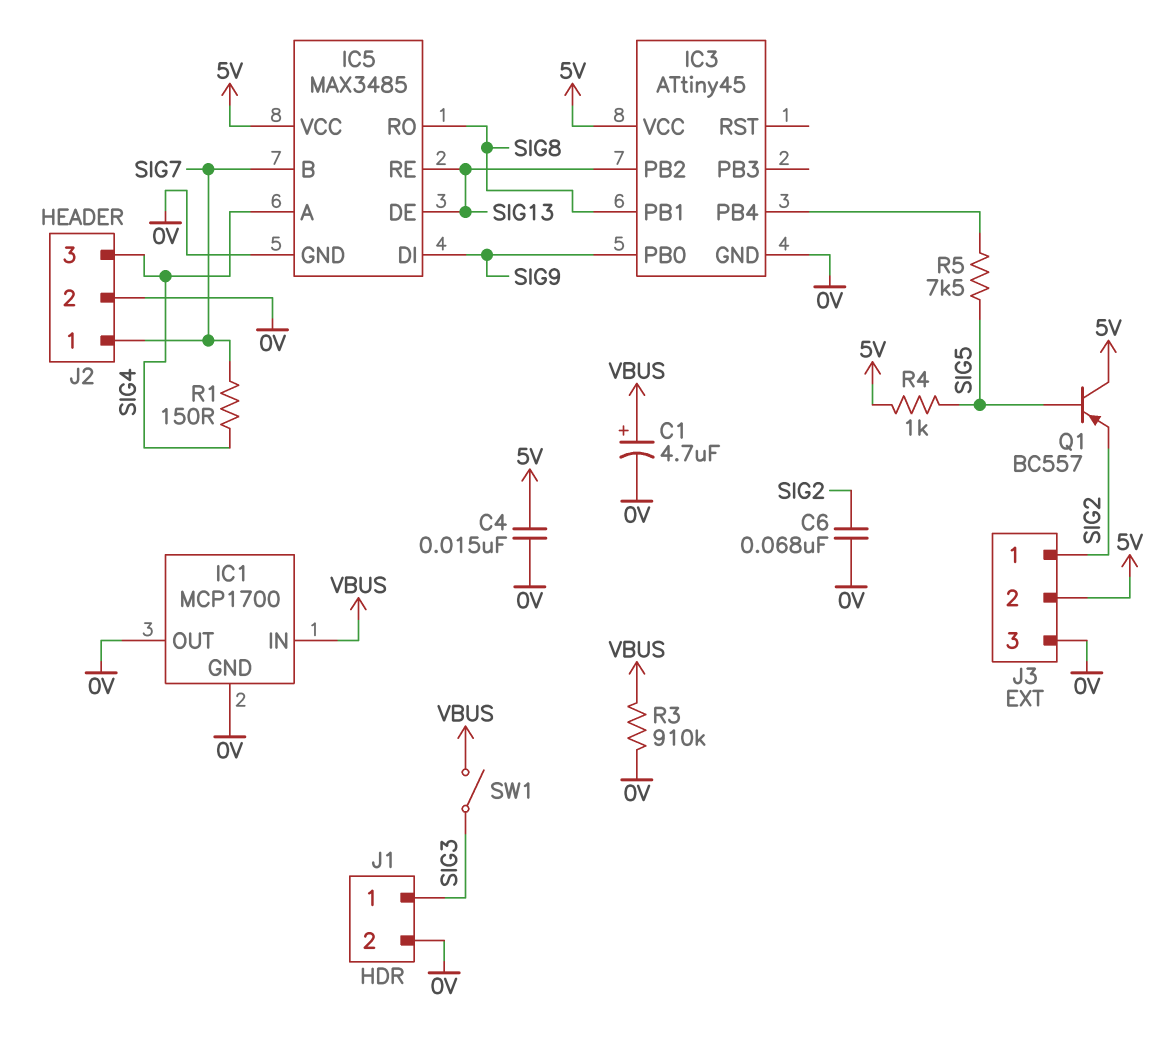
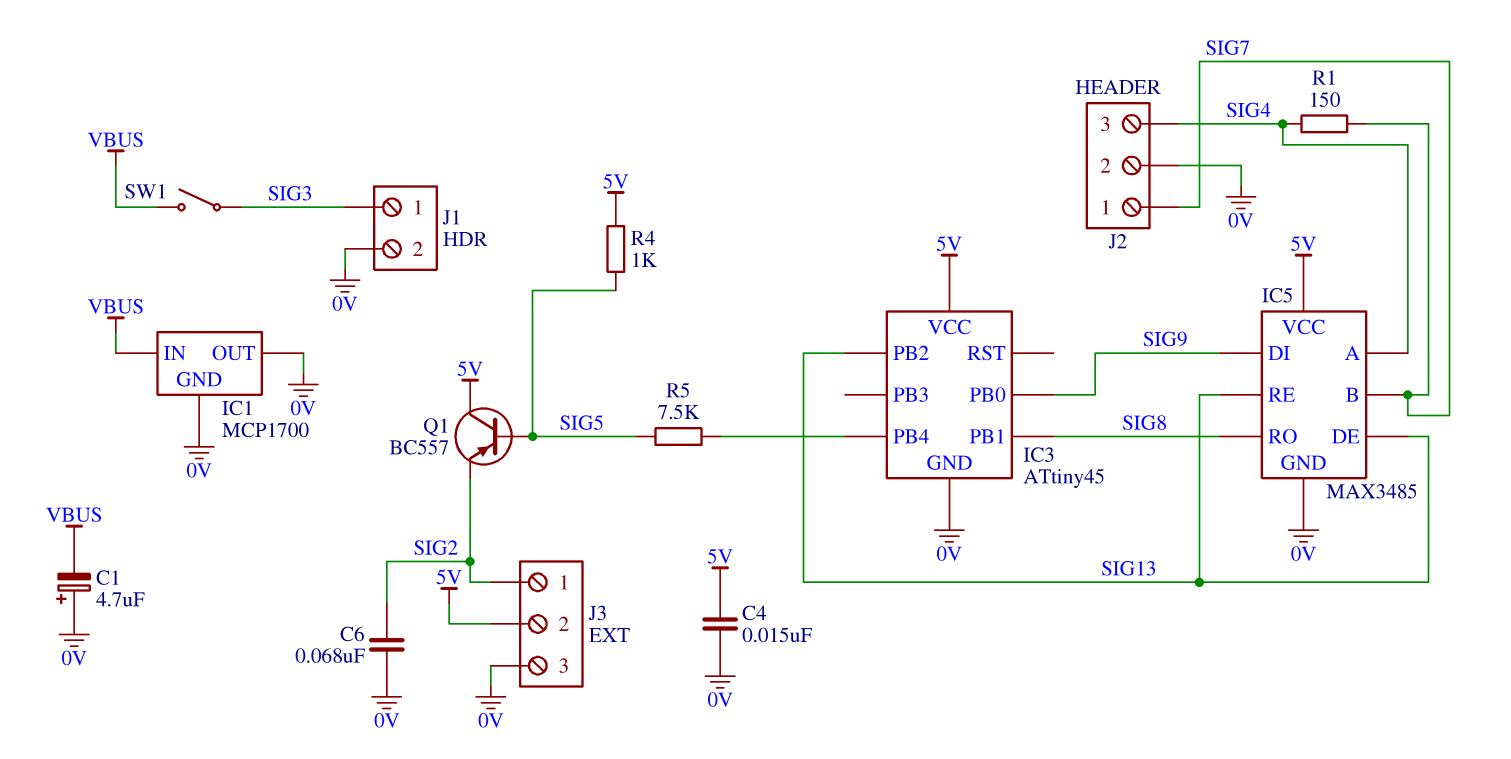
C1: 4.7uF (plus VBUS, minus 0V) -> 4.7uF (plus 0V, minus VBUS)
R3: 910k (0V, VBUS) -> none

